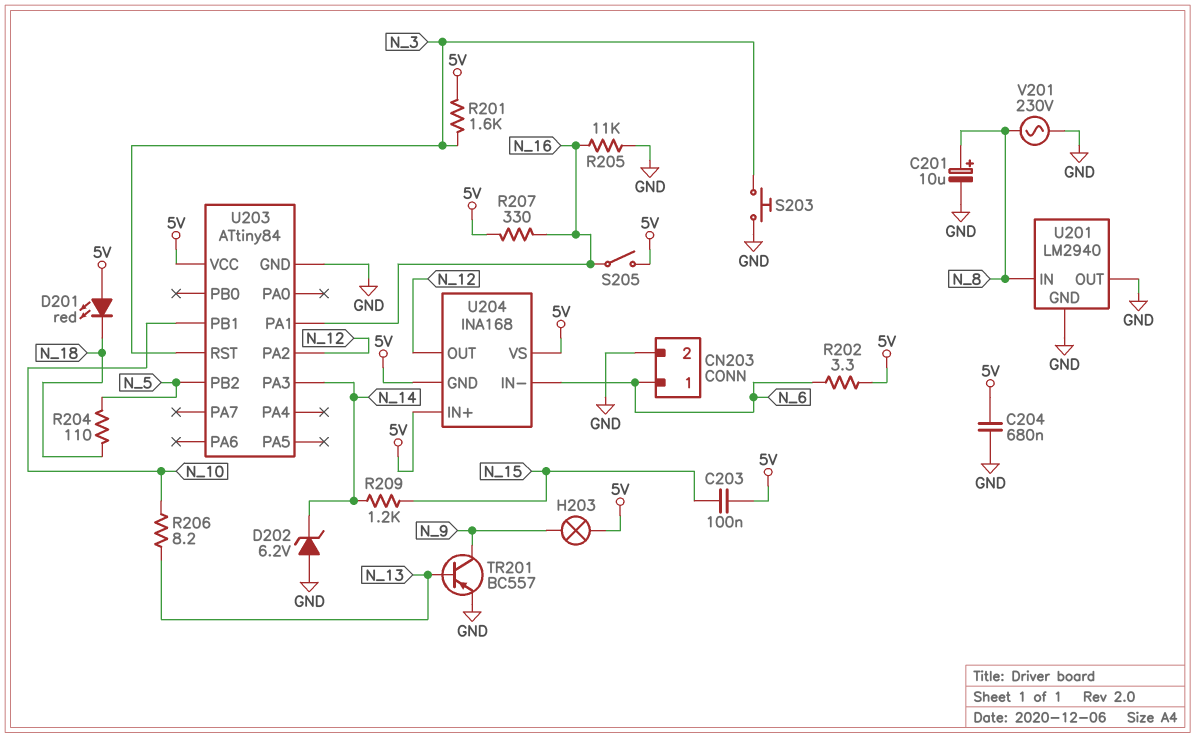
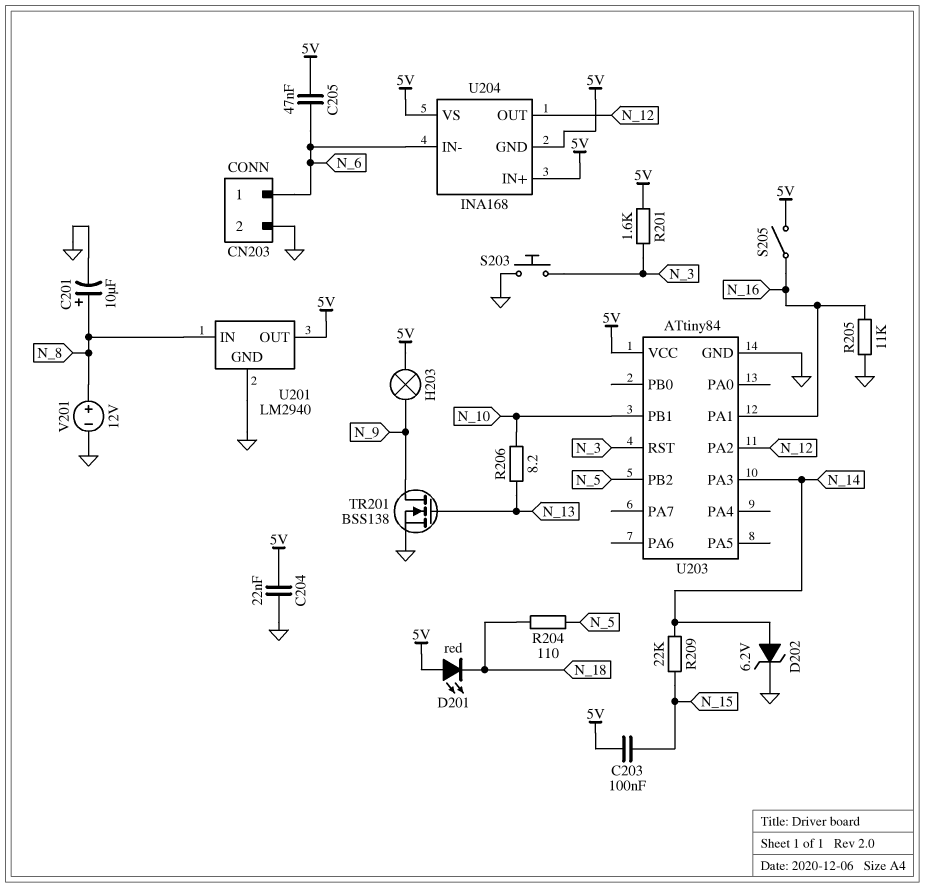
C204: 680nF (5V, GND) -> 22nF (5V, GND)
C205: none -> 47nF (5V, N_6)
D202: zener 6.2V (A GND, K N_14) -> zener 6.2V (A N_14, K GND)
R202: 3.3 (5V, N_6) -> none
R207: 330 (5V, N_16) -> none
R209: 1.2k (N_14, N_15) -> 22k (N_14, N_15)
TR201: PNP BC557 (B N_13, C N_9, E GND) -> NMOS BSS138 (G N_13, D N_9, S GND)
U201 pin OUT: GND -> 5V
V201: AC 230V (GND, N_8) -> 12V (plus N_8, minus GND)

